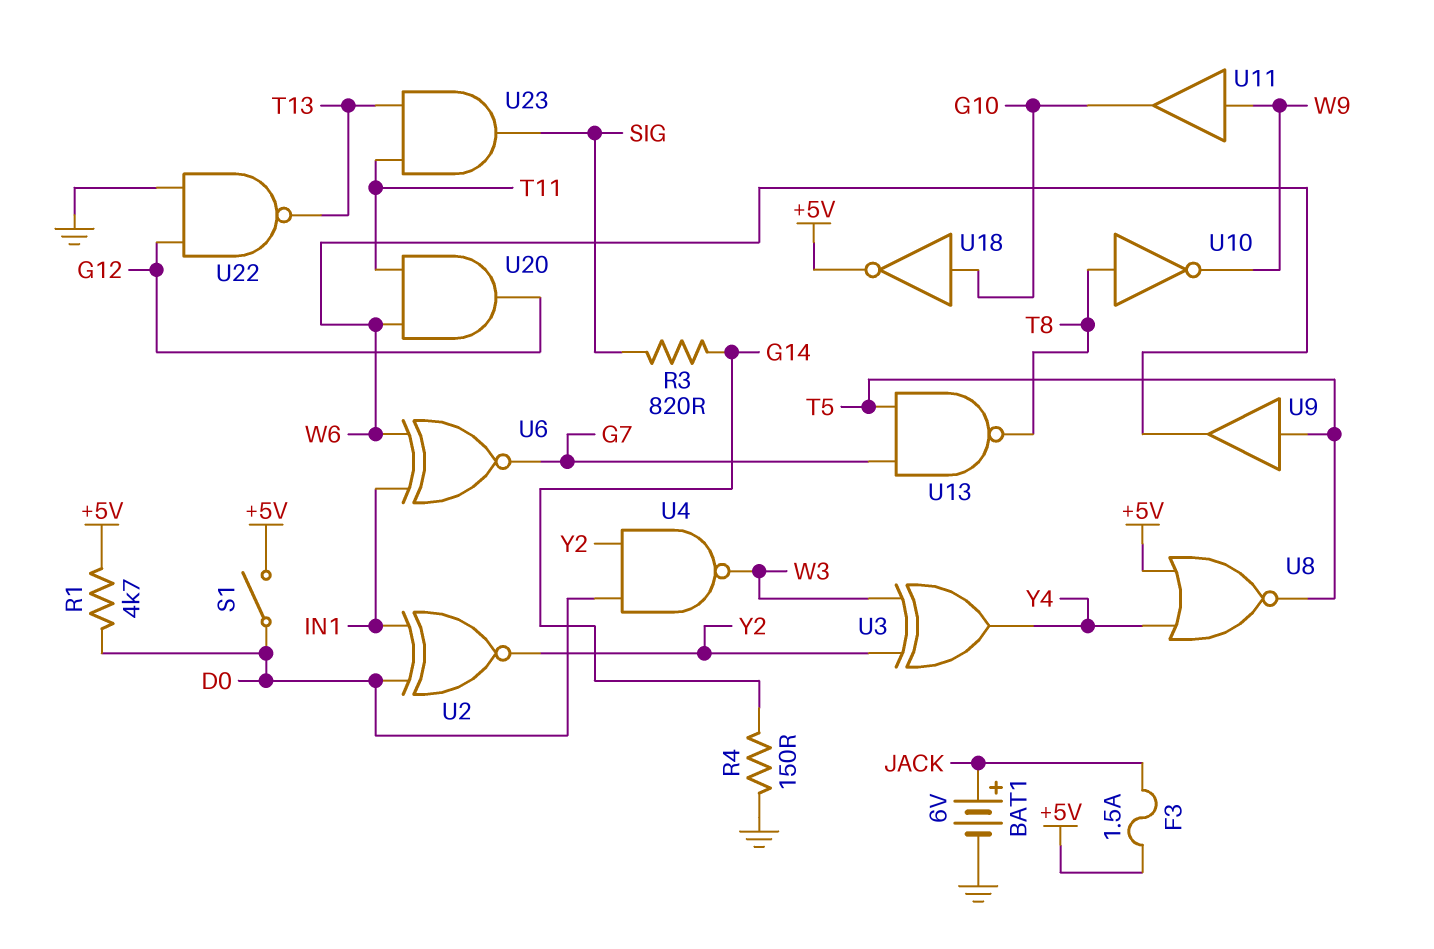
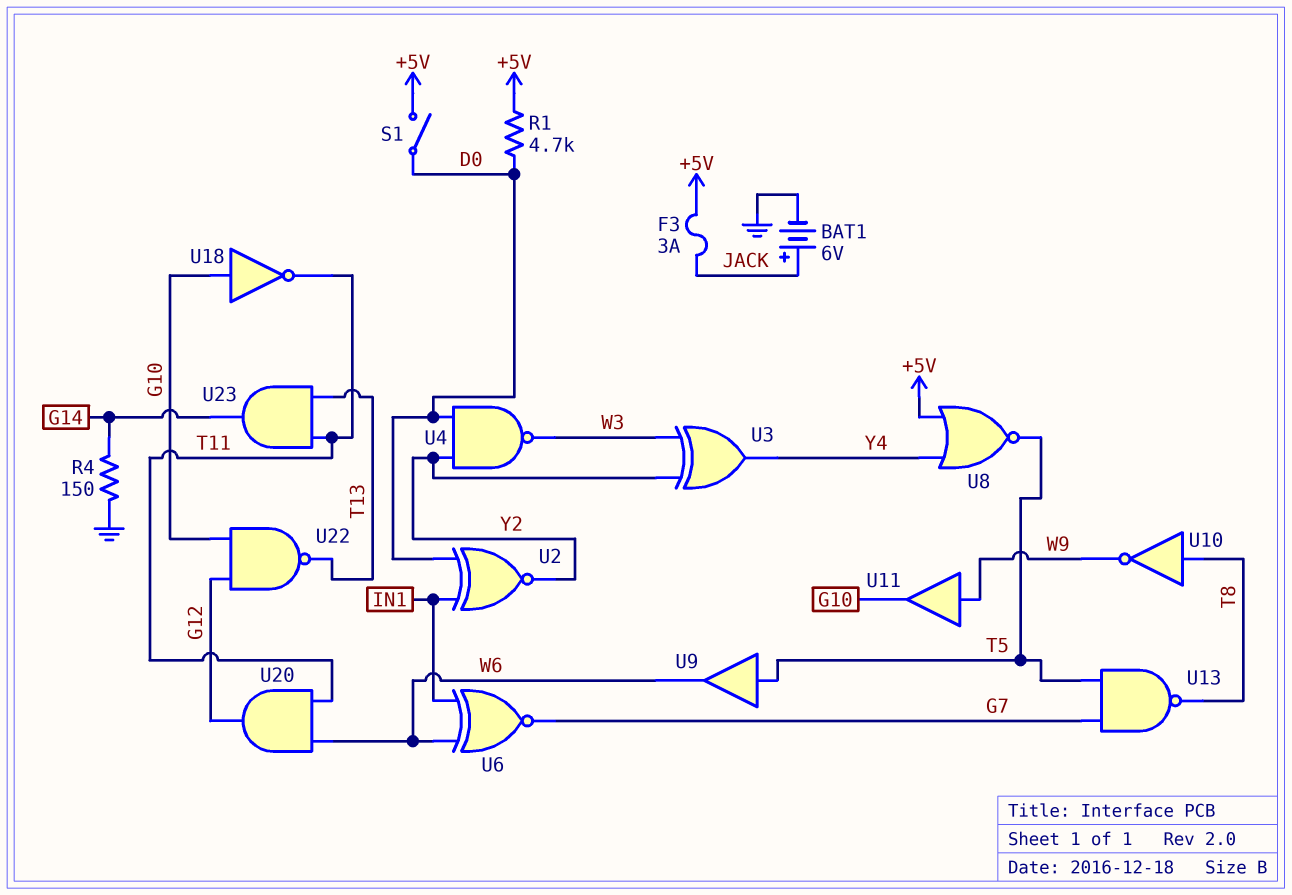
F3: 1.5A (+5V, JACK) -> 3A (+5V, JACK)
R3: 820 (G14, SIG) -> none
U18: NOT (in G10, out +5V) -> NOT (in G10, out T11)
U22: NAND (in G12, in GND, out T13) -> NAND (in G10, in G12, out T13)
U23: AND (in T11, in T13, out SIG) -> AND (in T11, in T13, out G14)

